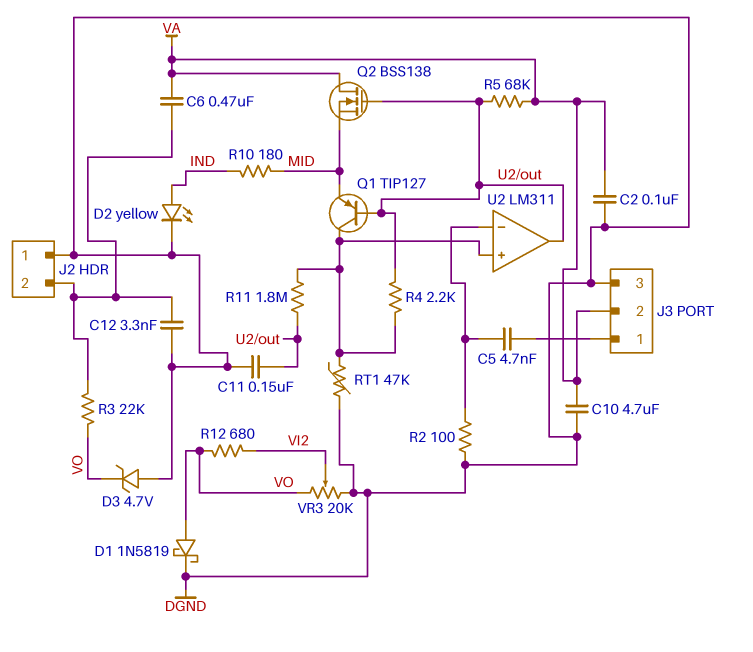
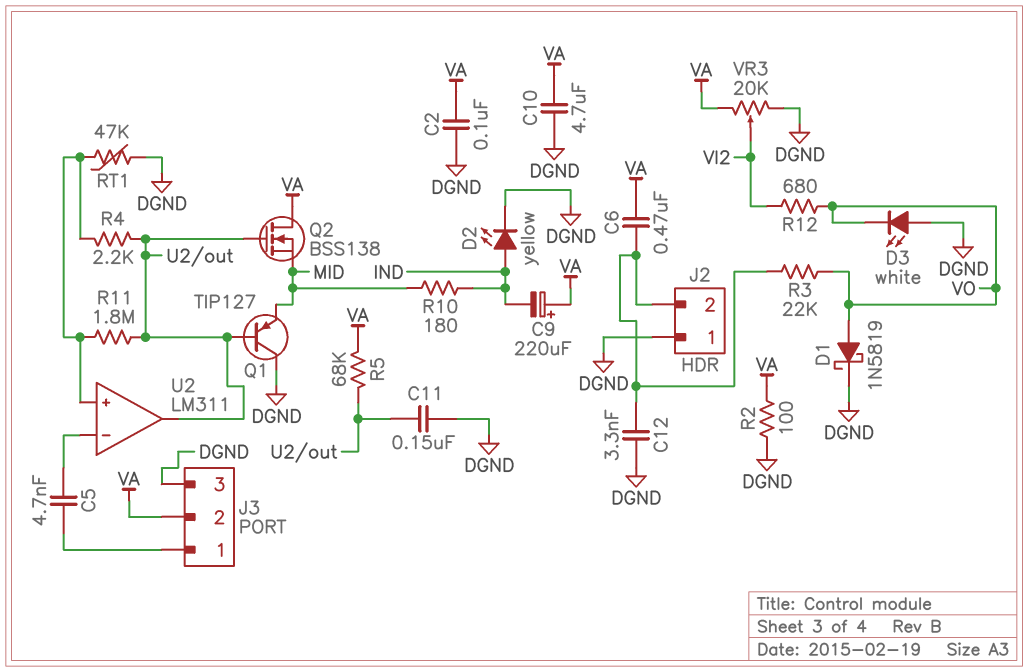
C9: none -> 220uF (plus VA, minus IND)
D3: zener 4.7V (A DGND, K VO) -> LED white (A DGND, K VO)
Q1: PNP TIP127 (B U2/out, C U2/in+, E MID) -> PNP TIP127 (B U2/out, C DGND, E MID)
R2: 100 (DGND, U2/in-) -> 100 (DGND, VA)
VR3: 20k (DGND, VO, wiper VI2) -> 20k (DGND, VA, wiper VI2)

